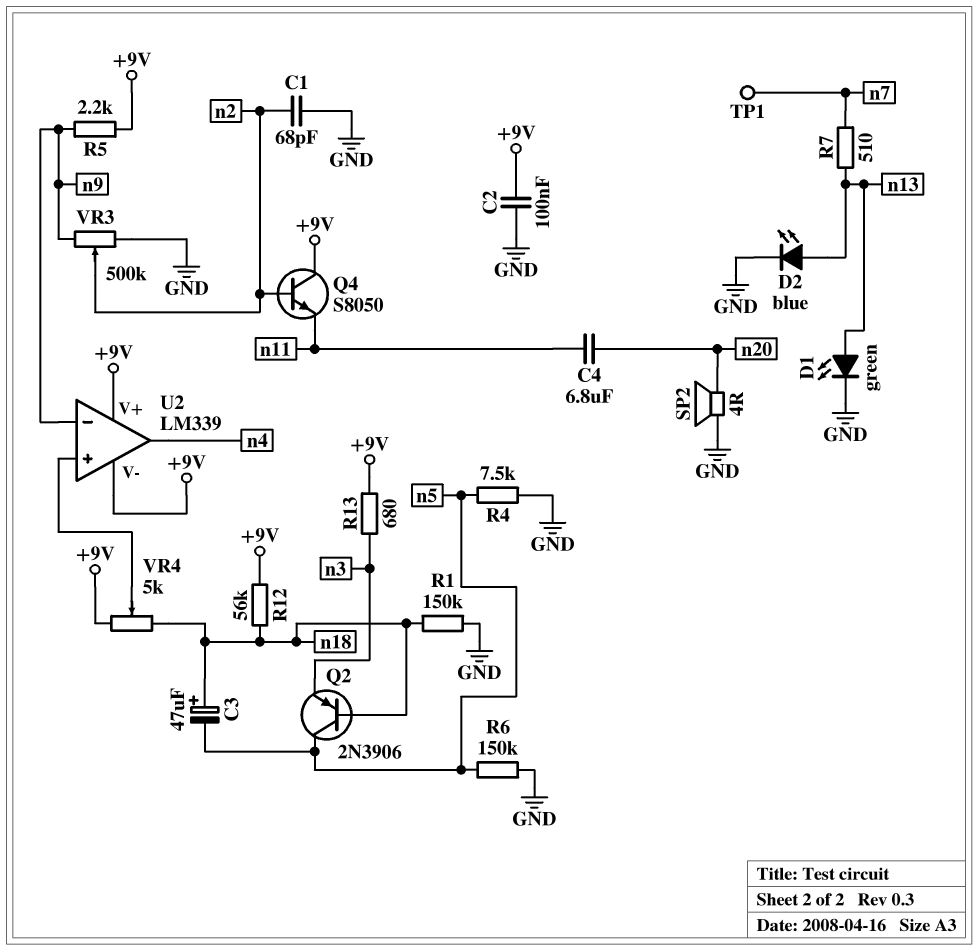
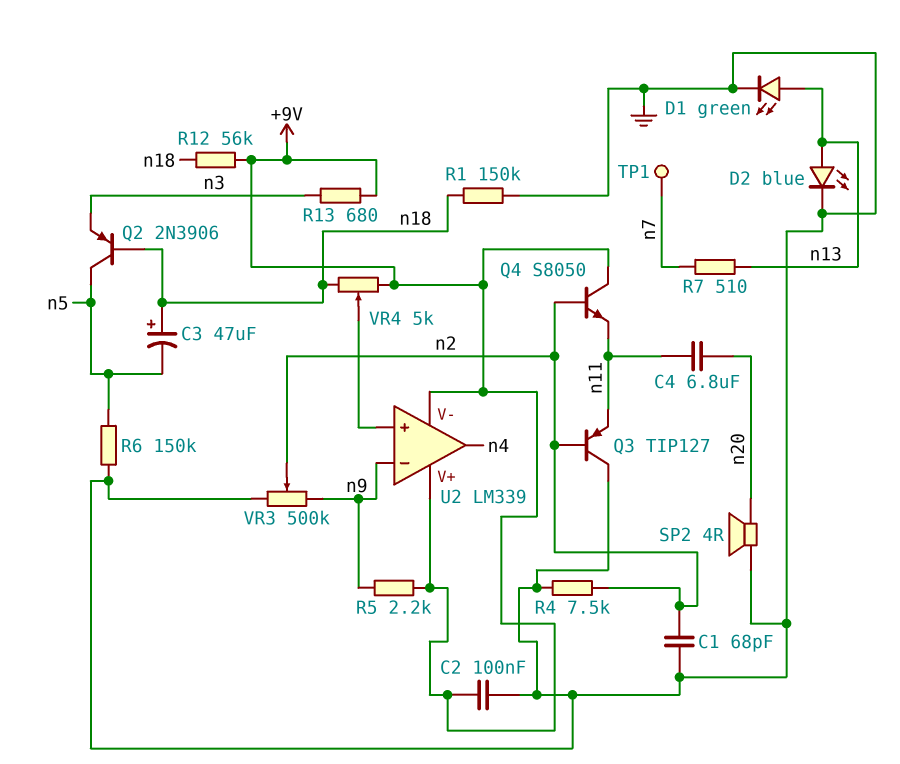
Q3: none -> PNP TIP127 (B n2, C GND, E n11)
R4: 7.5k (GND, n5) -> 7.5k (GND, n2)

